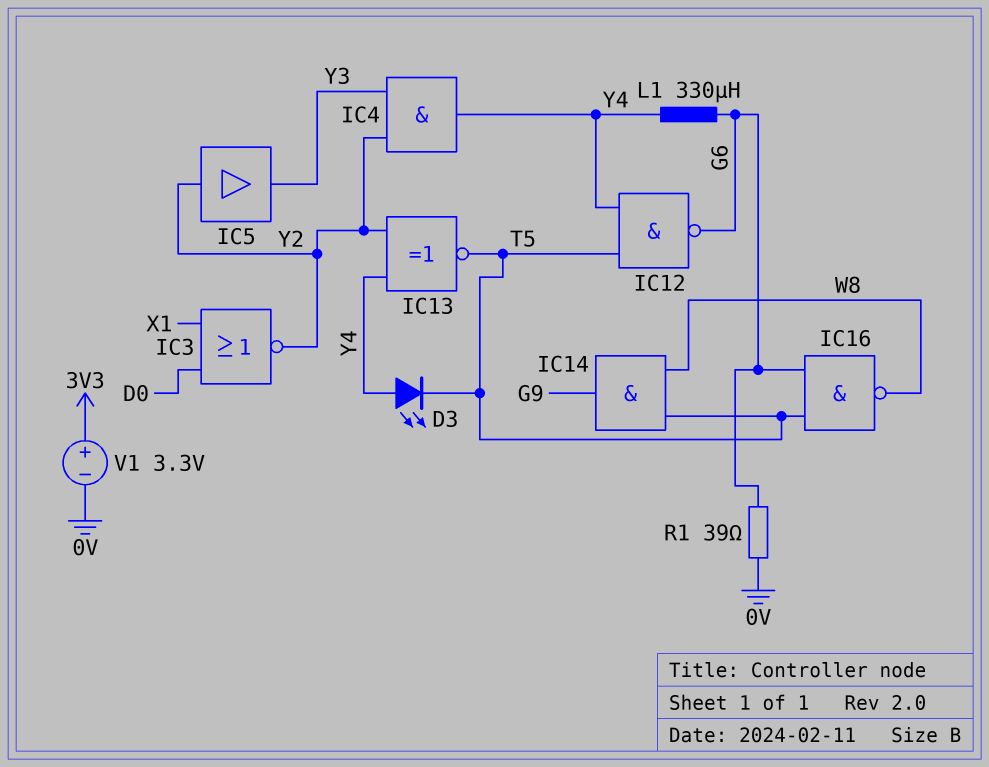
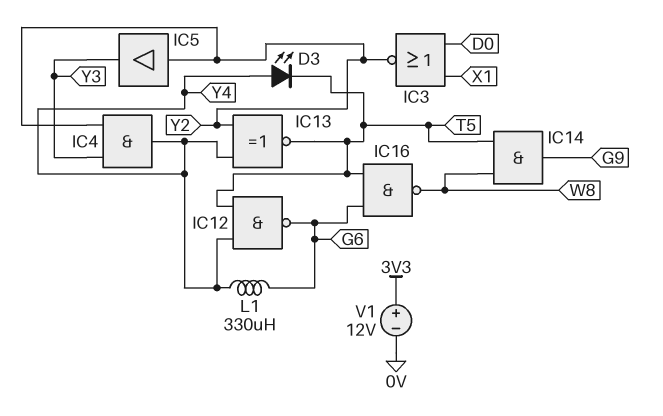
R1: 39 (0V, G6) -> none
V1: 3.3V (plus 3V3, minus 0V) -> 12V (plus 3V3, minus 0V)

